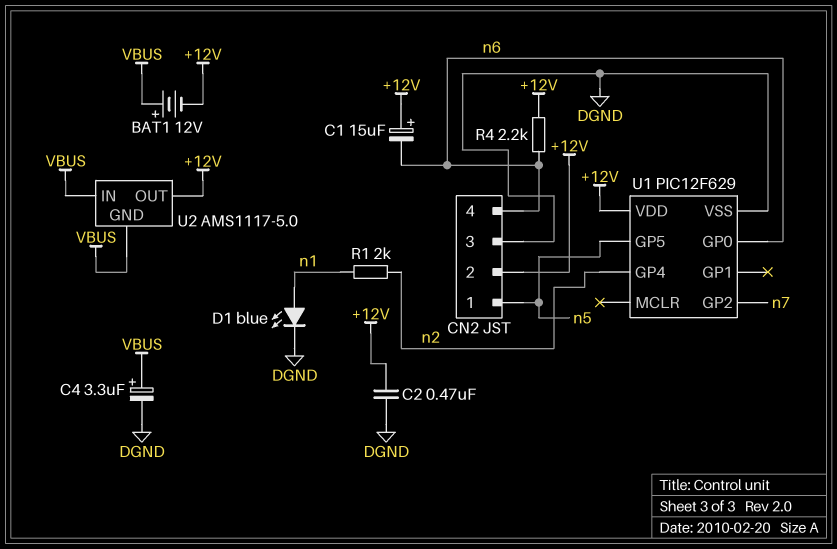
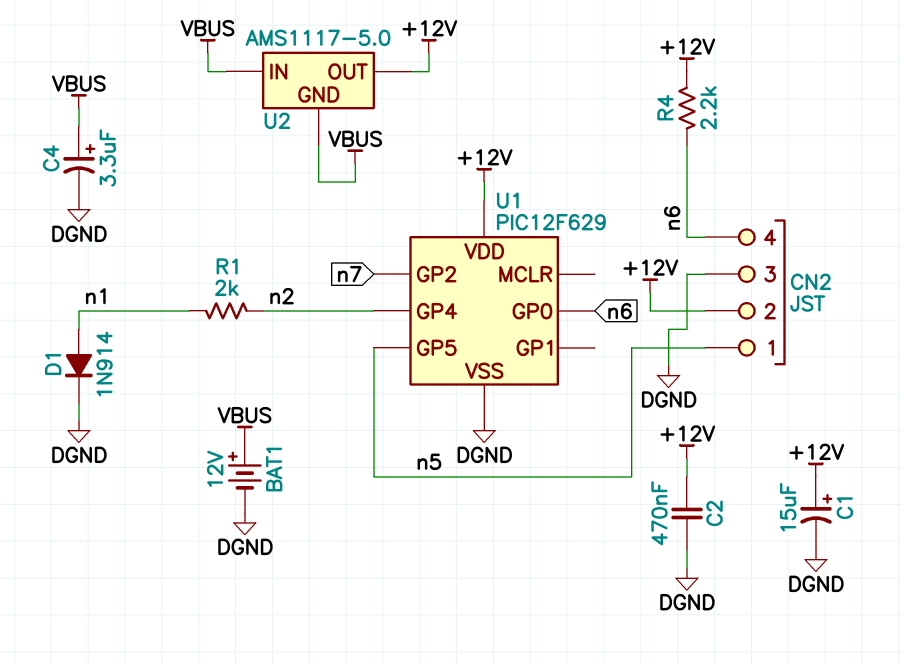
BAT1: 12V (plus VBUS, minus +12V) -> 12V (plus VBUS, minus DGND)
C1: 15uF (plus +12V, minus n6) -> 15uF (plus +12V, minus DGND)
D1: LED blue (A n1, K DGND) -> diode 1N914 (A n1, K DGND)

